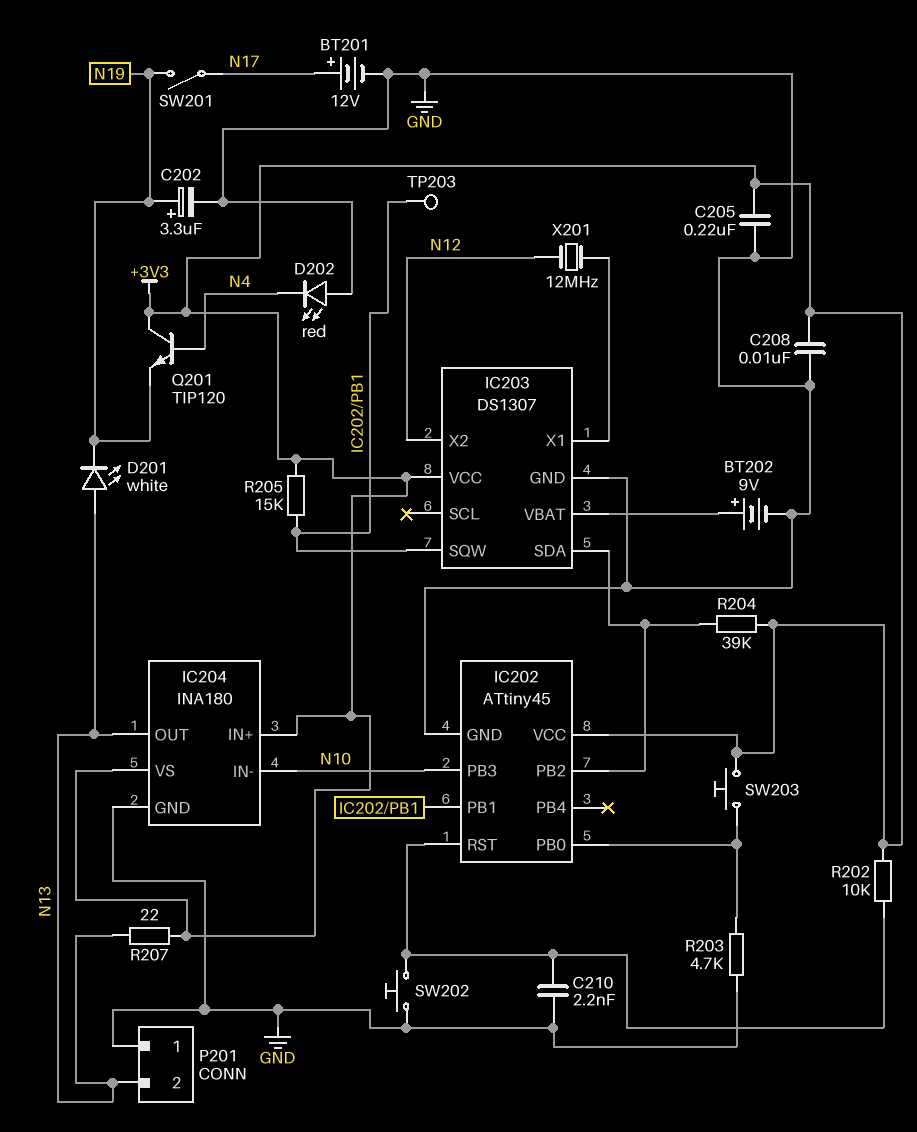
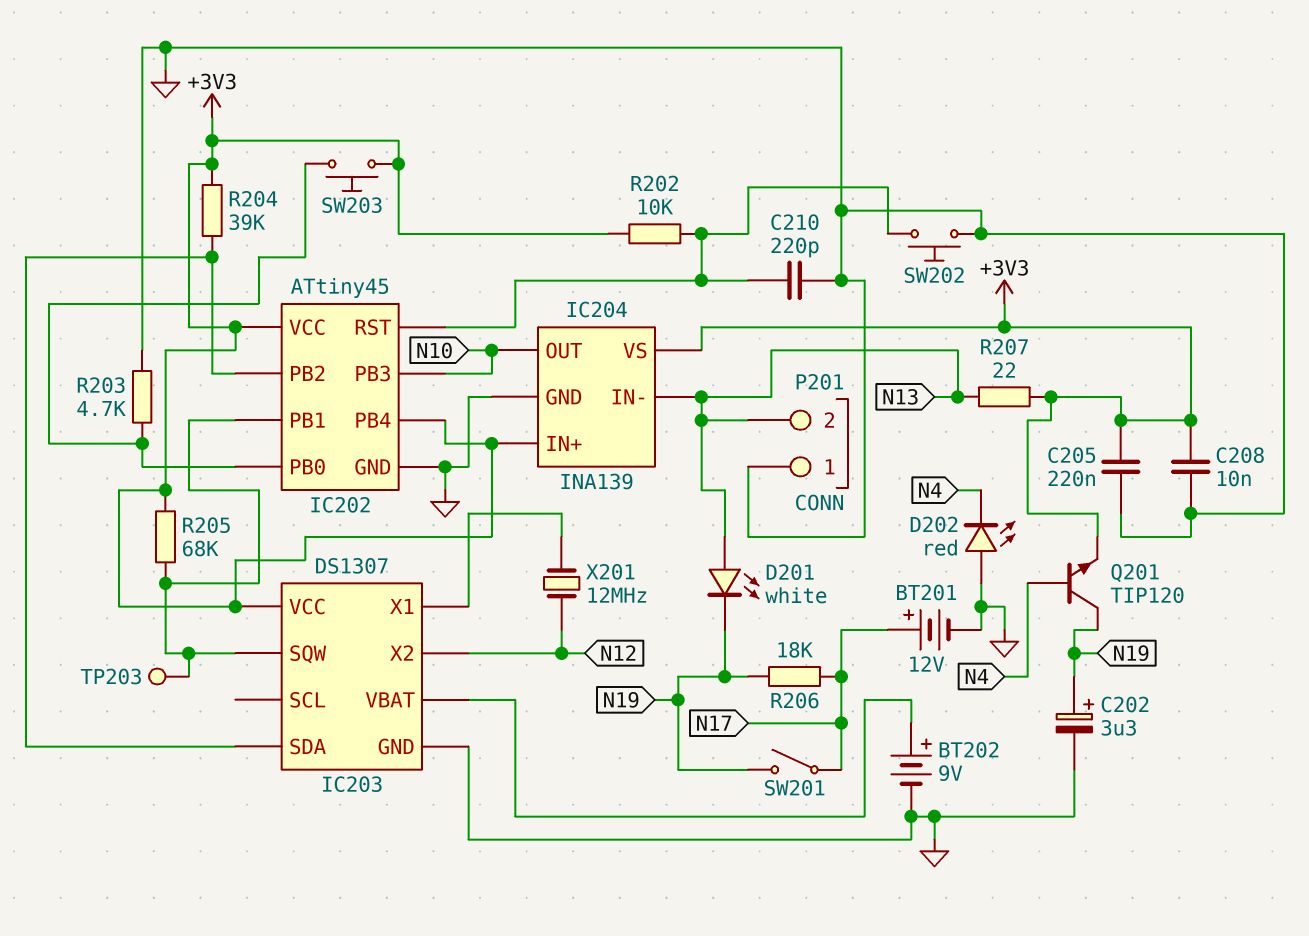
C210: 2.2nF (GND, IC202/RST) -> 220pF (GND, IC202/RST)
IC202 pin PB4: none -> +3V3
IC204: INA180 -> INA139
IC204 pin IN-: N10 -> N13
IC204 pin OUT: N13 -> N10
Q201: NPN TIP120 (B N4, C +3V3, E N19) -> NPN TIP120 (B N4, C N19, E +3V3)
R205: 15k (+3V3, IC202/PB1) -> 68k (+3V3, IC202/PB1)
R206: none -> 18k (N17, N19)

